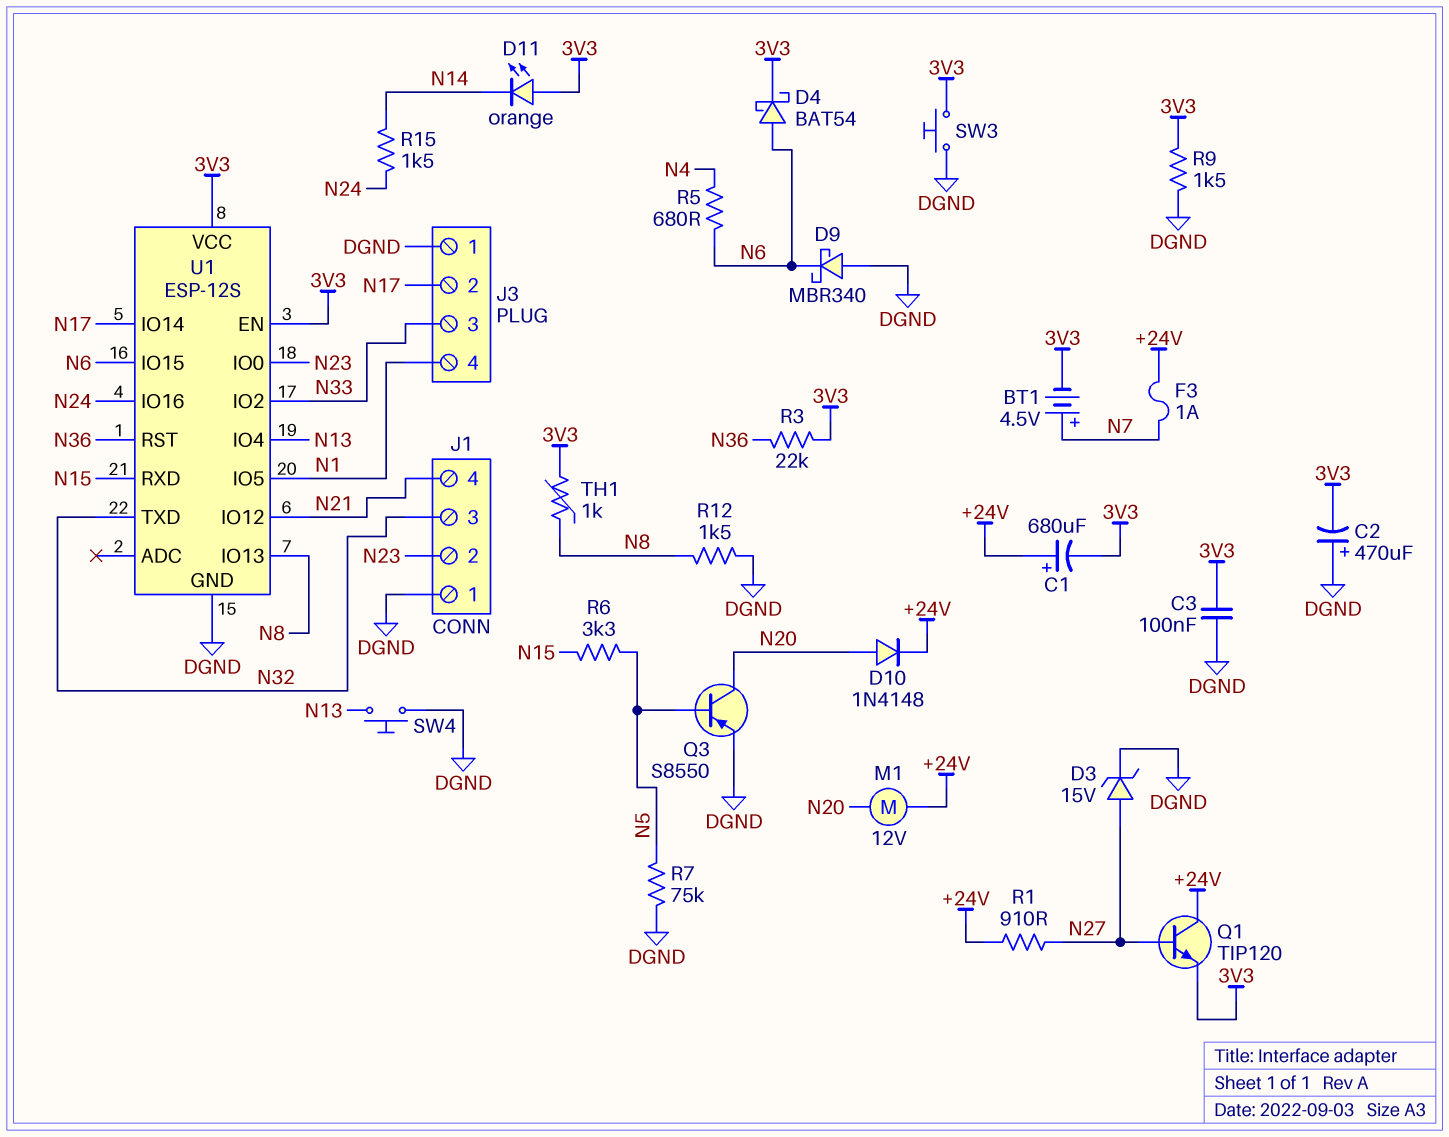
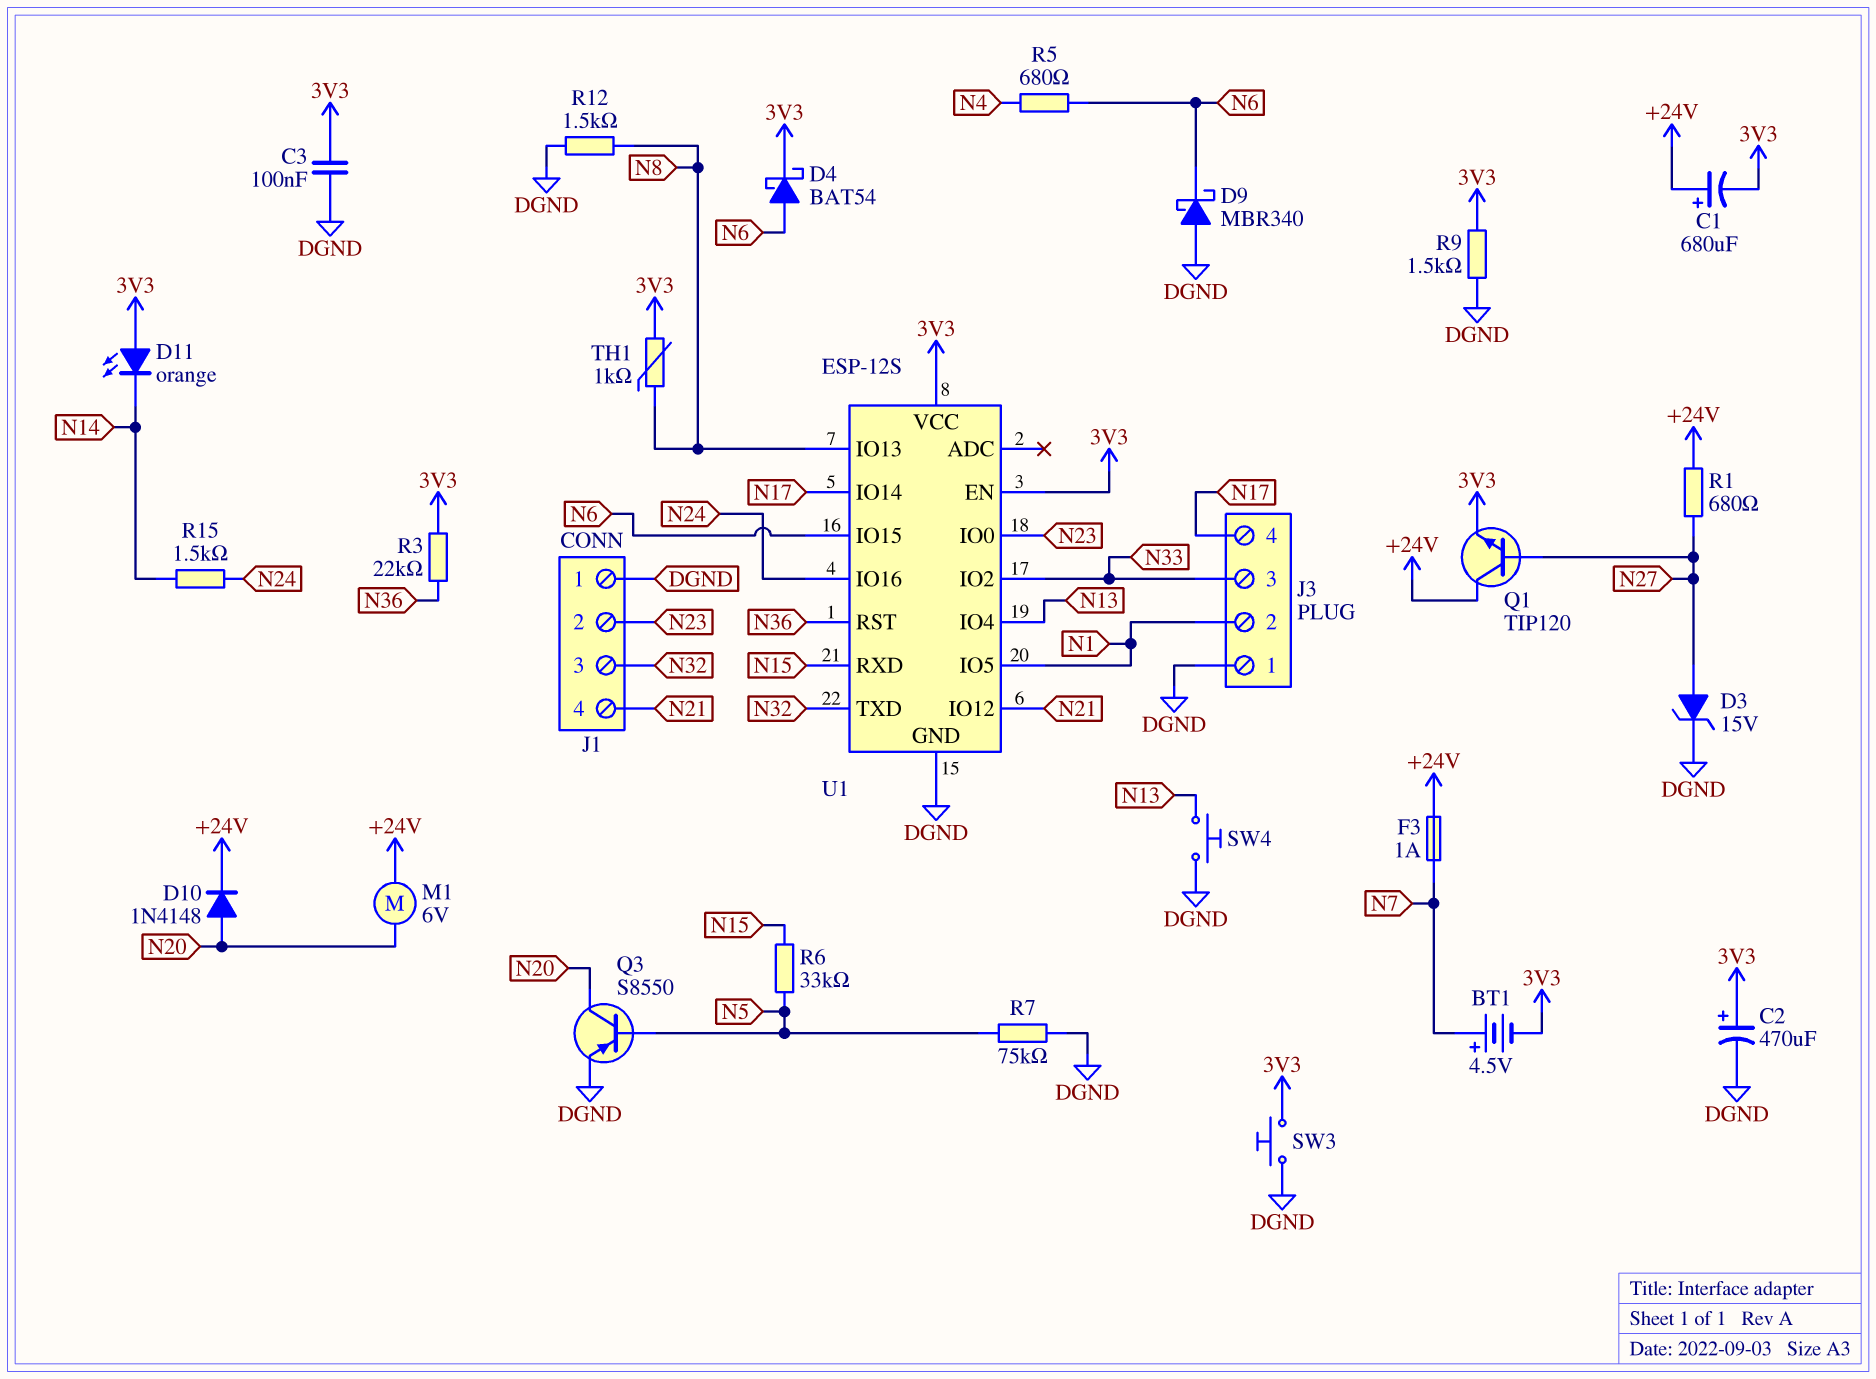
C2: 470uF (plus DGND, minus 3V3) -> 470uF (plus 3V3, minus DGND)
J3 pin 2: N17 -> N1
J3 pin 4: N1 -> N17
M1: motor 12V (+24V, N20) -> motor 6V (+24V, N20)
R1: 910 (+24V, N27) -> 680 (+24V, N27)
R6: 3.3k (N5, N15) -> 33k (N5, N15)

